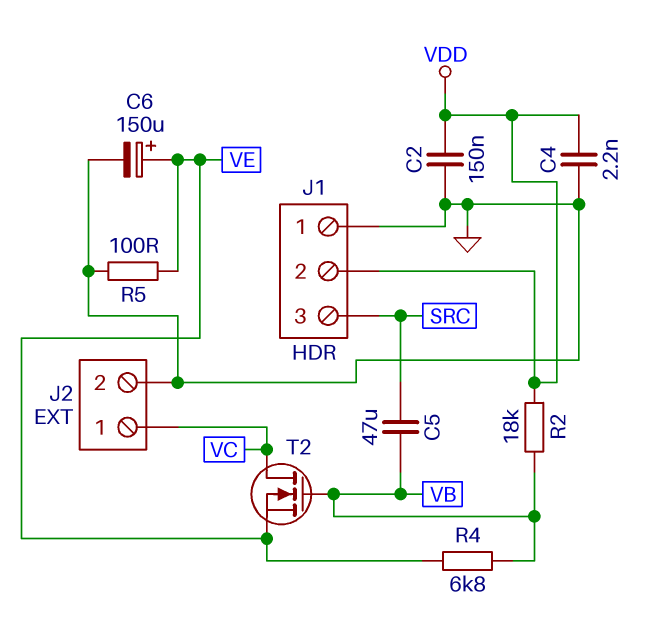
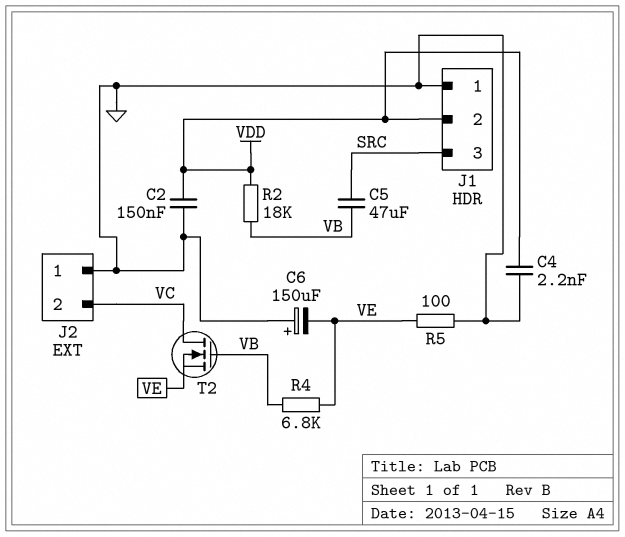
C6: 150uF (plus VE, minus GND) -> 150uF (plus GND, minus VE)
J2 pin 1: VC -> GND
J2 pin 2: GND -> VC

